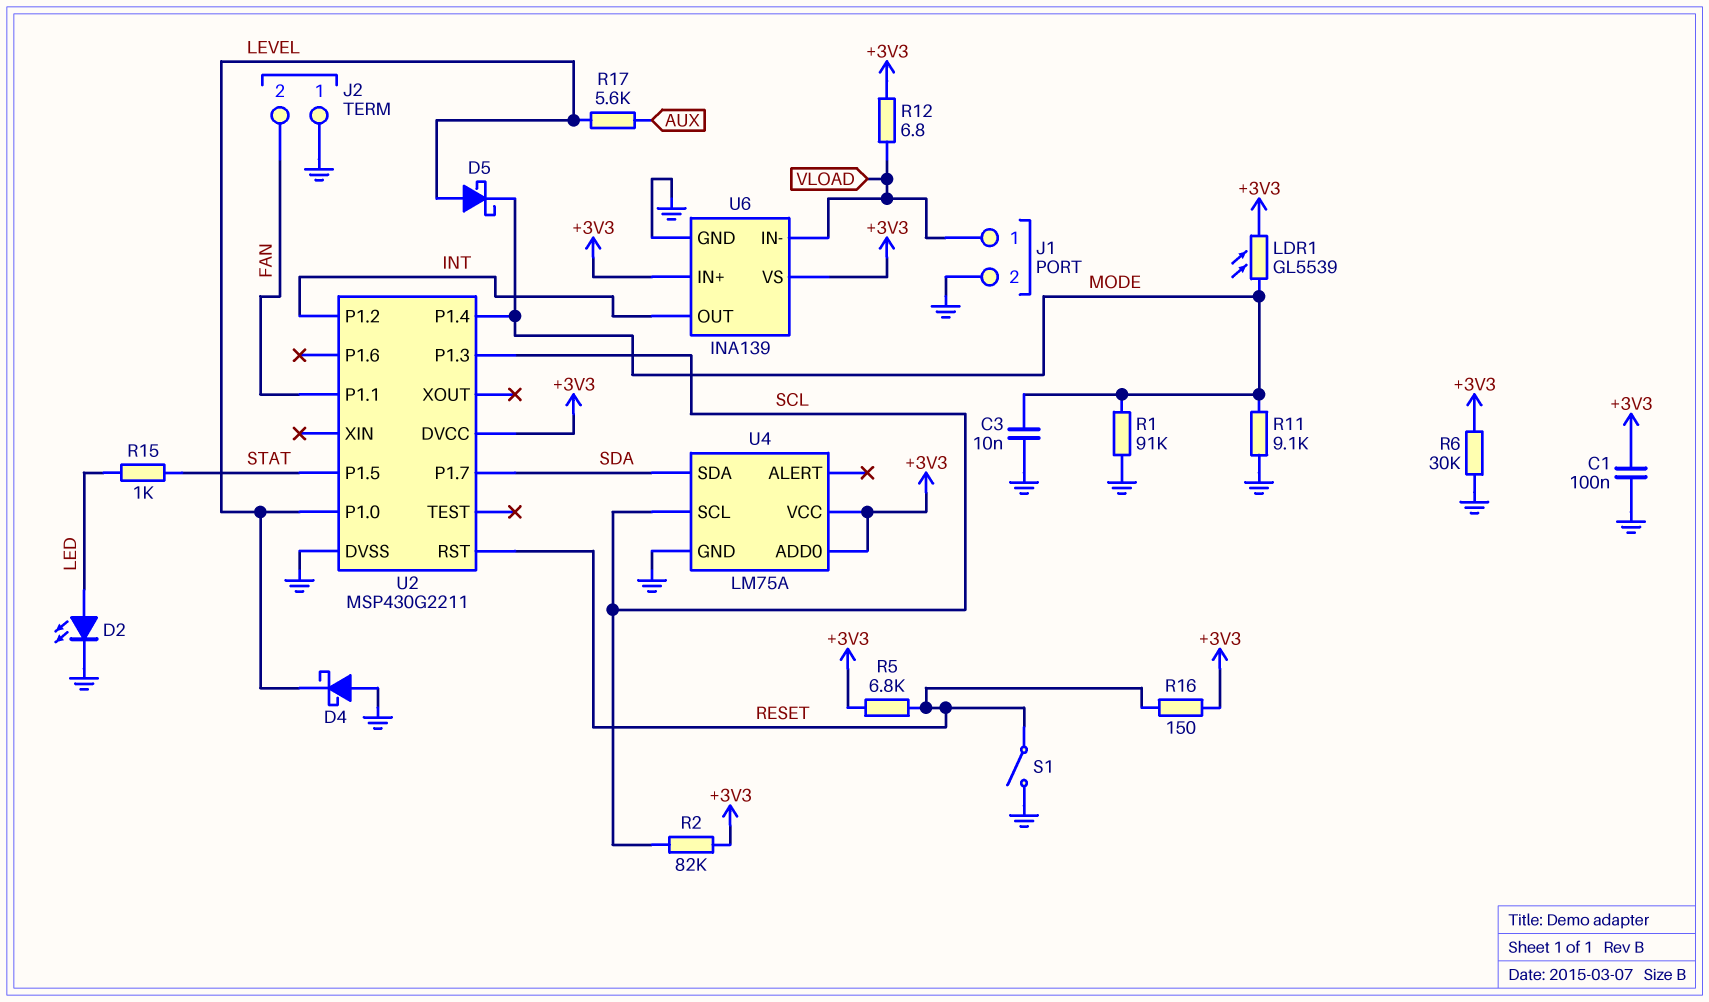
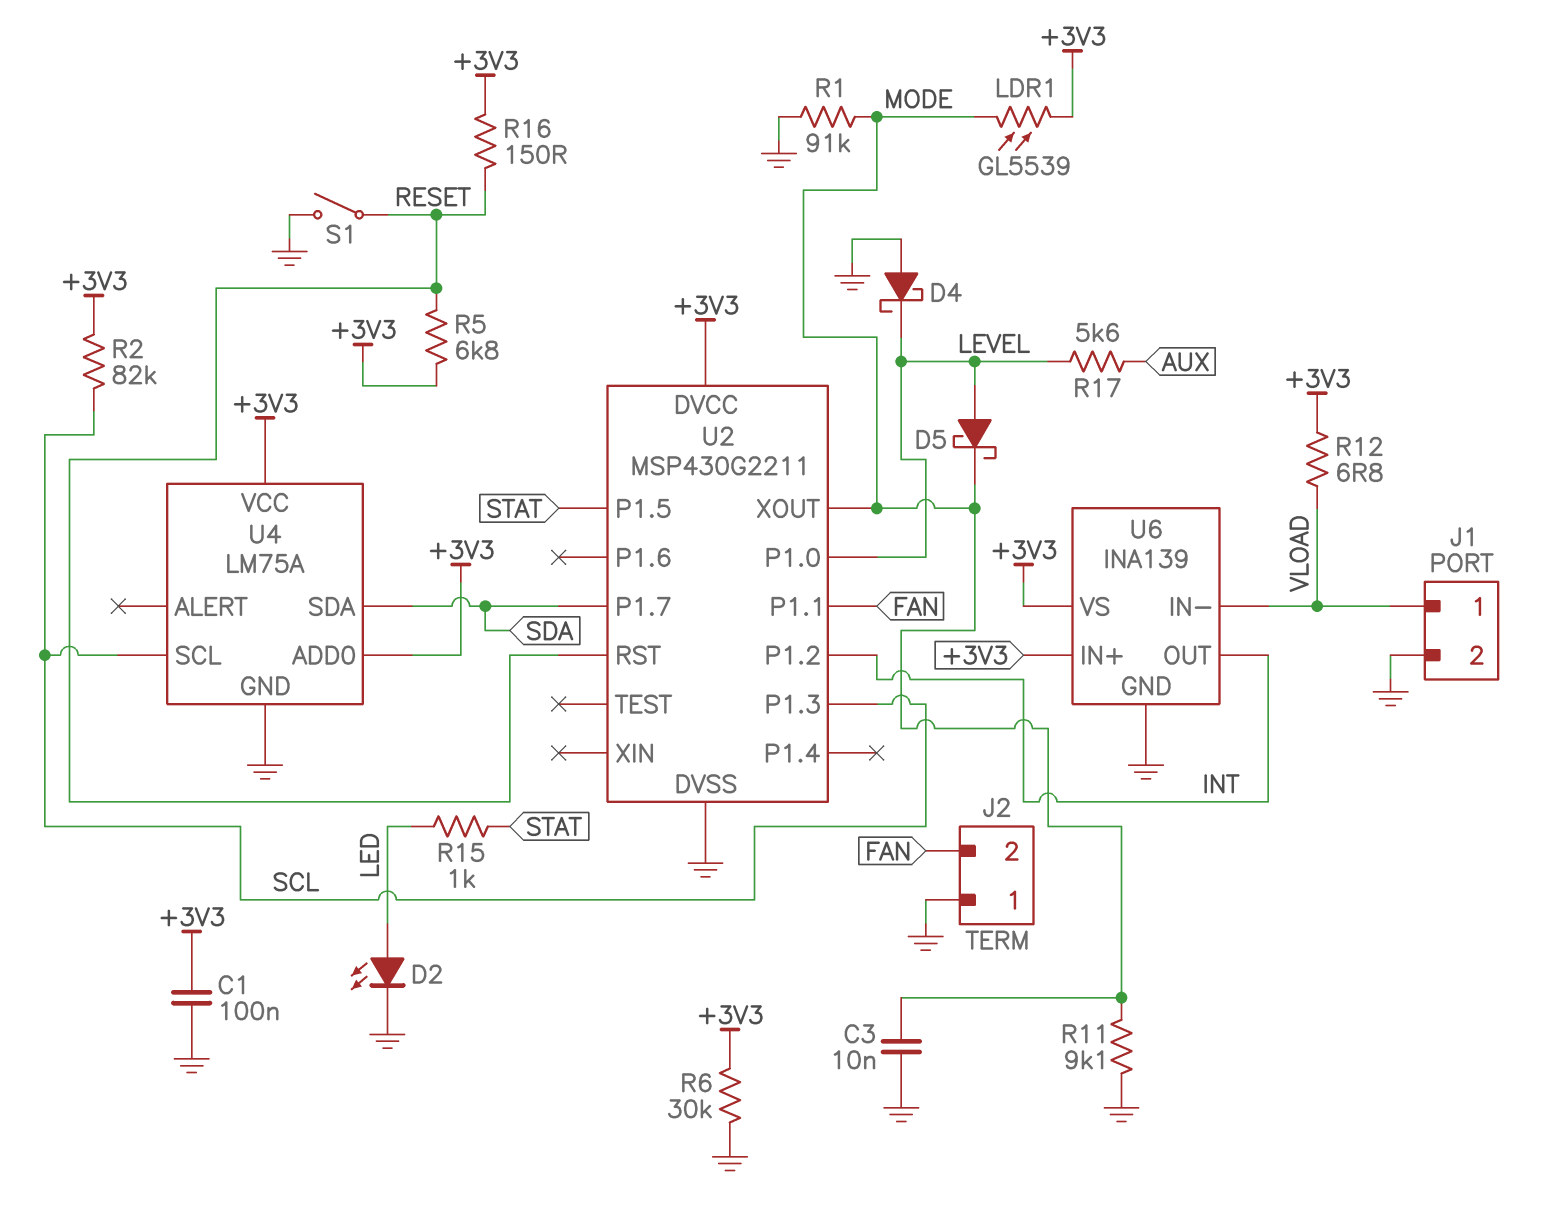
U2 pin P1.4: MODE -> none
U2 pin XOUT: none -> MODE

